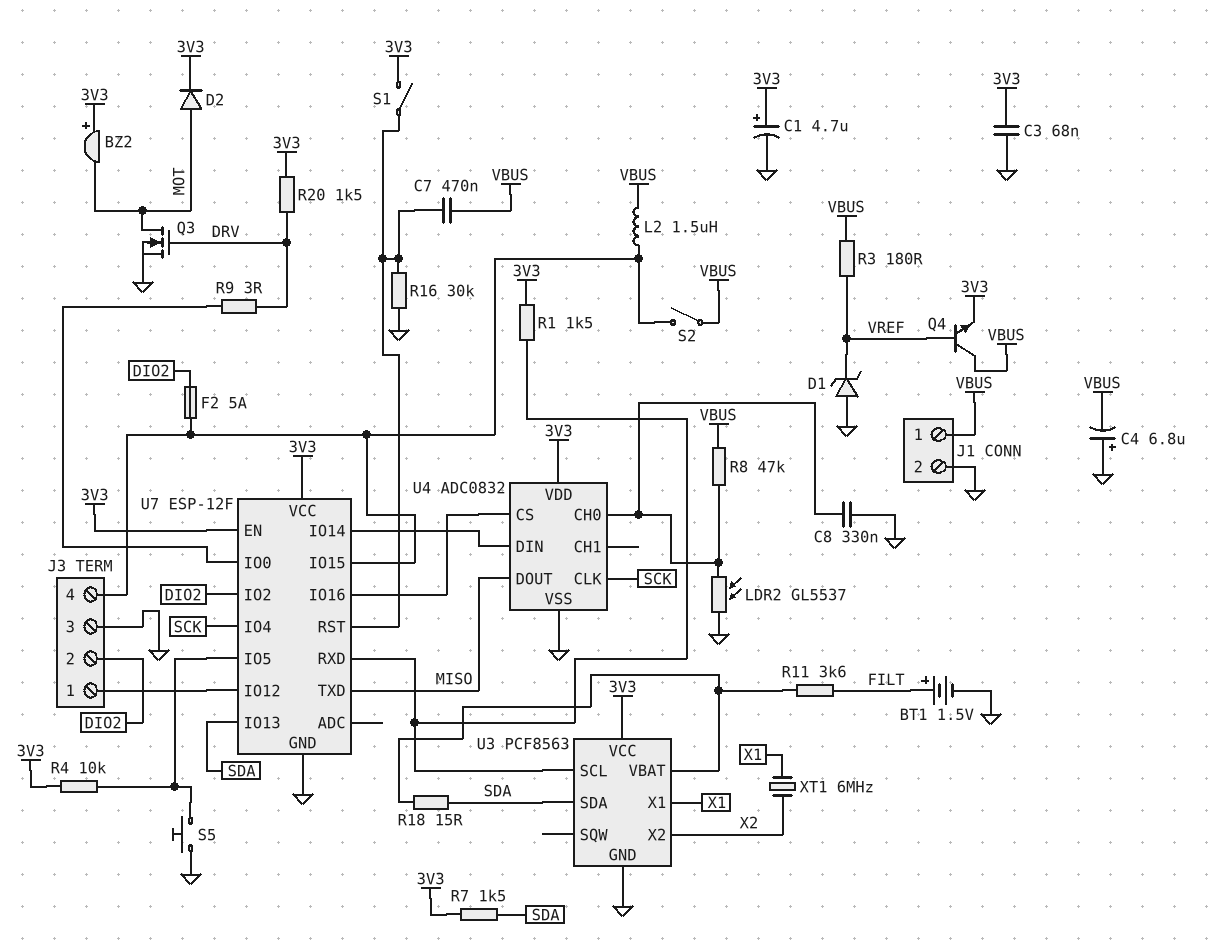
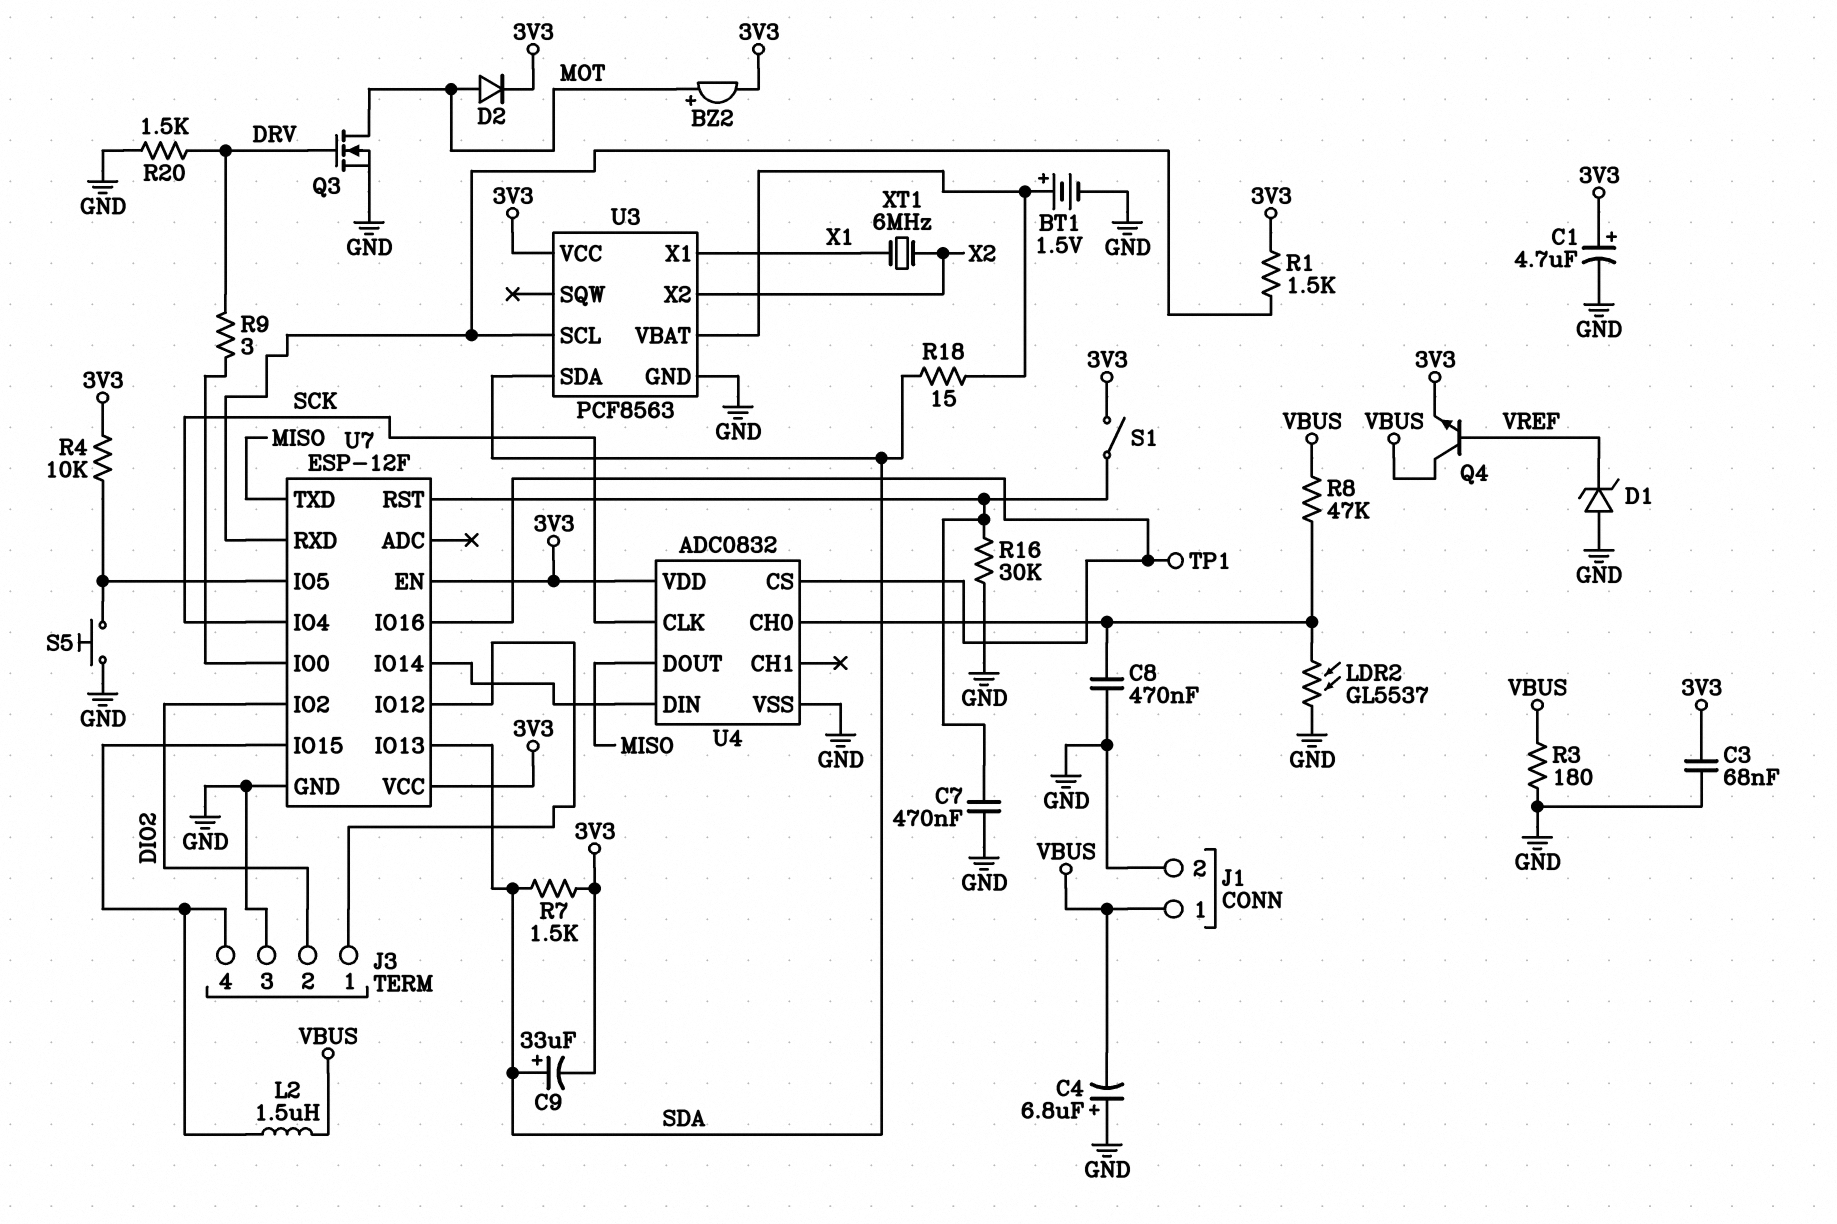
BT1: 1.5V (plus FILT, minus GND) -> 1.5V (plus U3/VBAT, minus GND)
BZ2: buzzer (plus 3V3, minus MOT) -> buzzer (plus MOT, minus 3V3)
C7: 470nF (U7/RST, VBUS) -> 470nF (GND, U7/RST)
C8: 330nF (GND, U4/CH0) -> 470nF (GND, U4/CH0)
C9: none -> 33uF (plus SDA, minus 3V3)
F2: 5A (DIO2, J3/4) -> none
R3: 180 (VBUS, VREF) -> 180 (GND, VBUS)
R11: 3.6k (FILT, U3/VBAT) -> none
R20: 1.5k (3V3, DRV) -> 1.5k (DRV, GND)
S2: switch (J3/4, VBUS) -> none
TP1: none -> test point (U4/CS)

